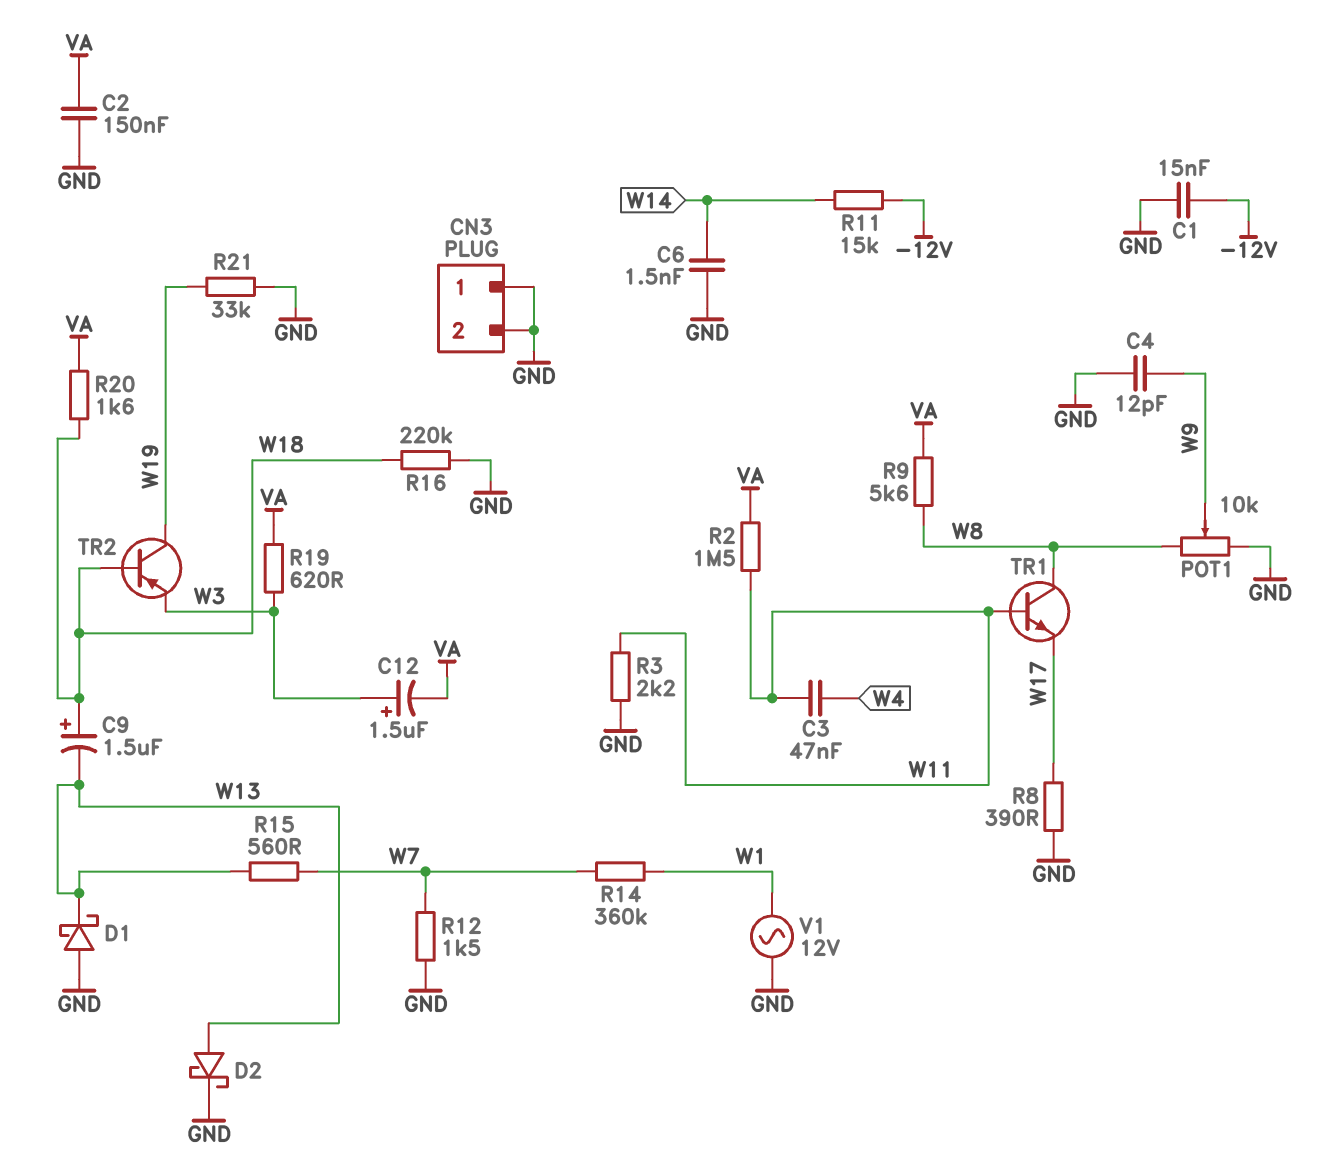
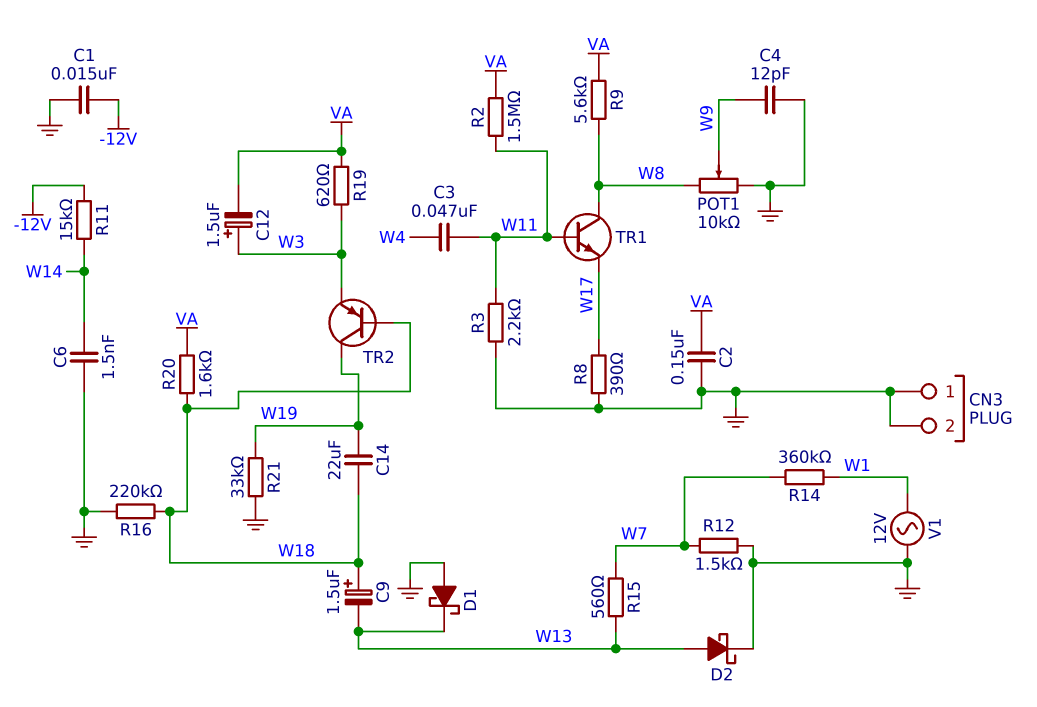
C14: none -> 22uF (W18, W19)

